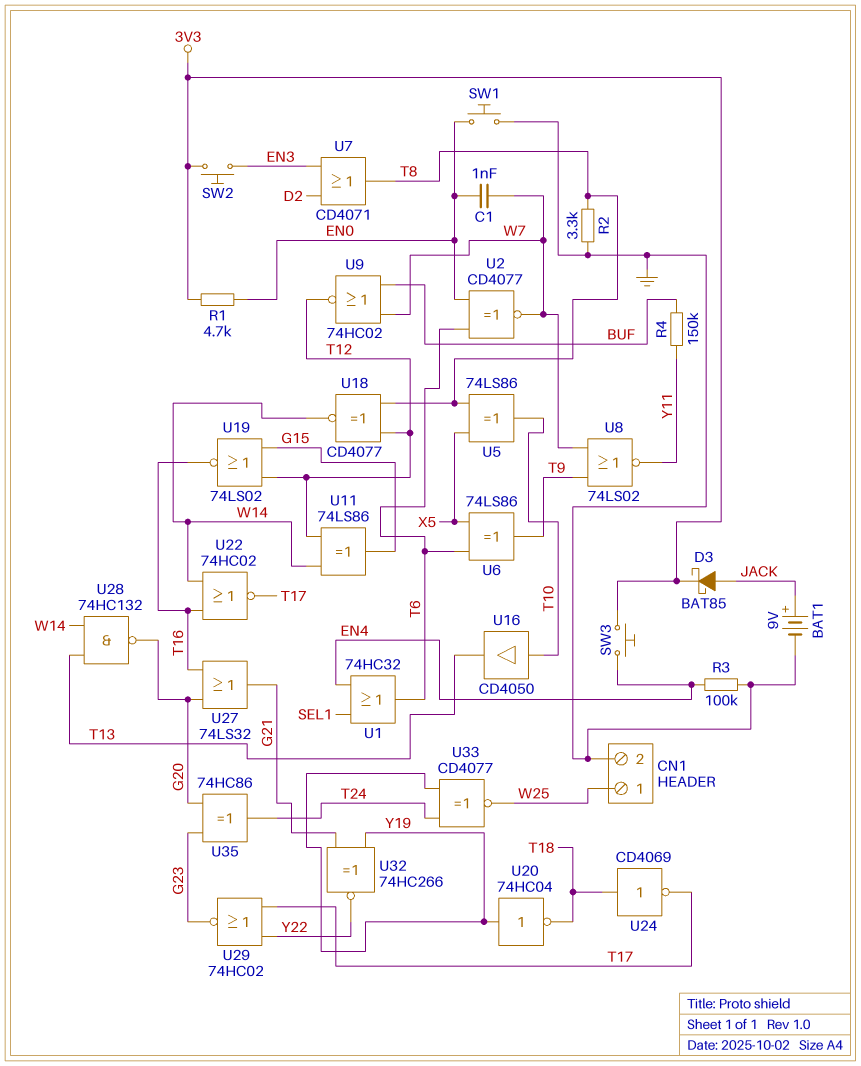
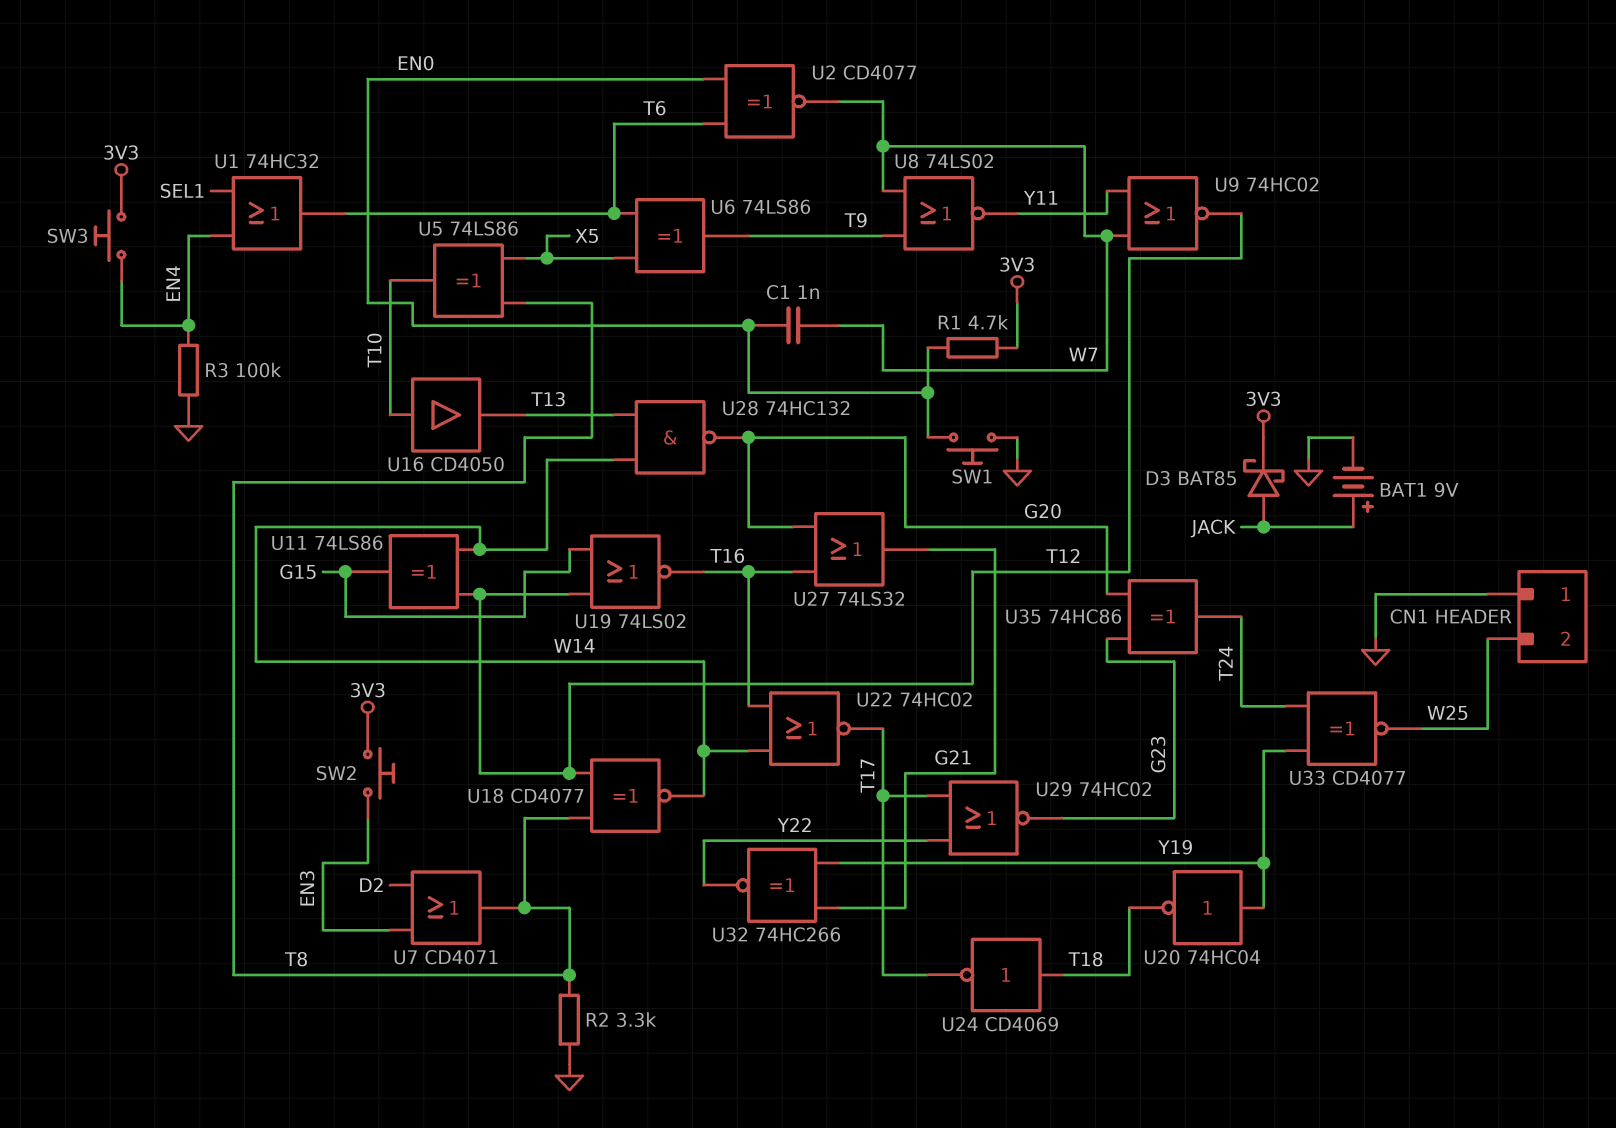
CN1 pin 1: W25 -> GND
CN1 pin 2: GND -> W25
R4: 150k (BUF, Y11) -> none
U9: NOR 74HC02 (in BUF, in W7, out T12) -> NOR 74HC02 (in W7, in Y11, out T12)

